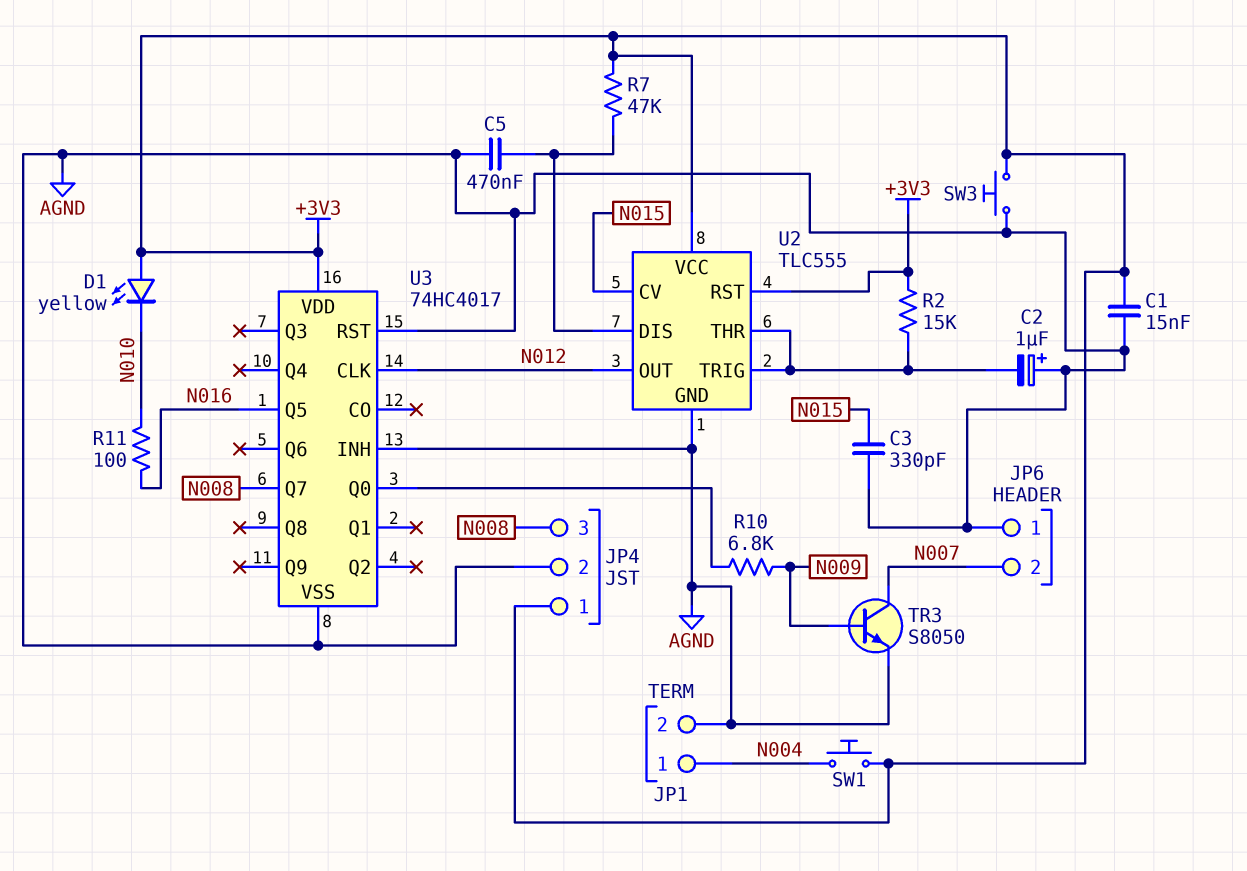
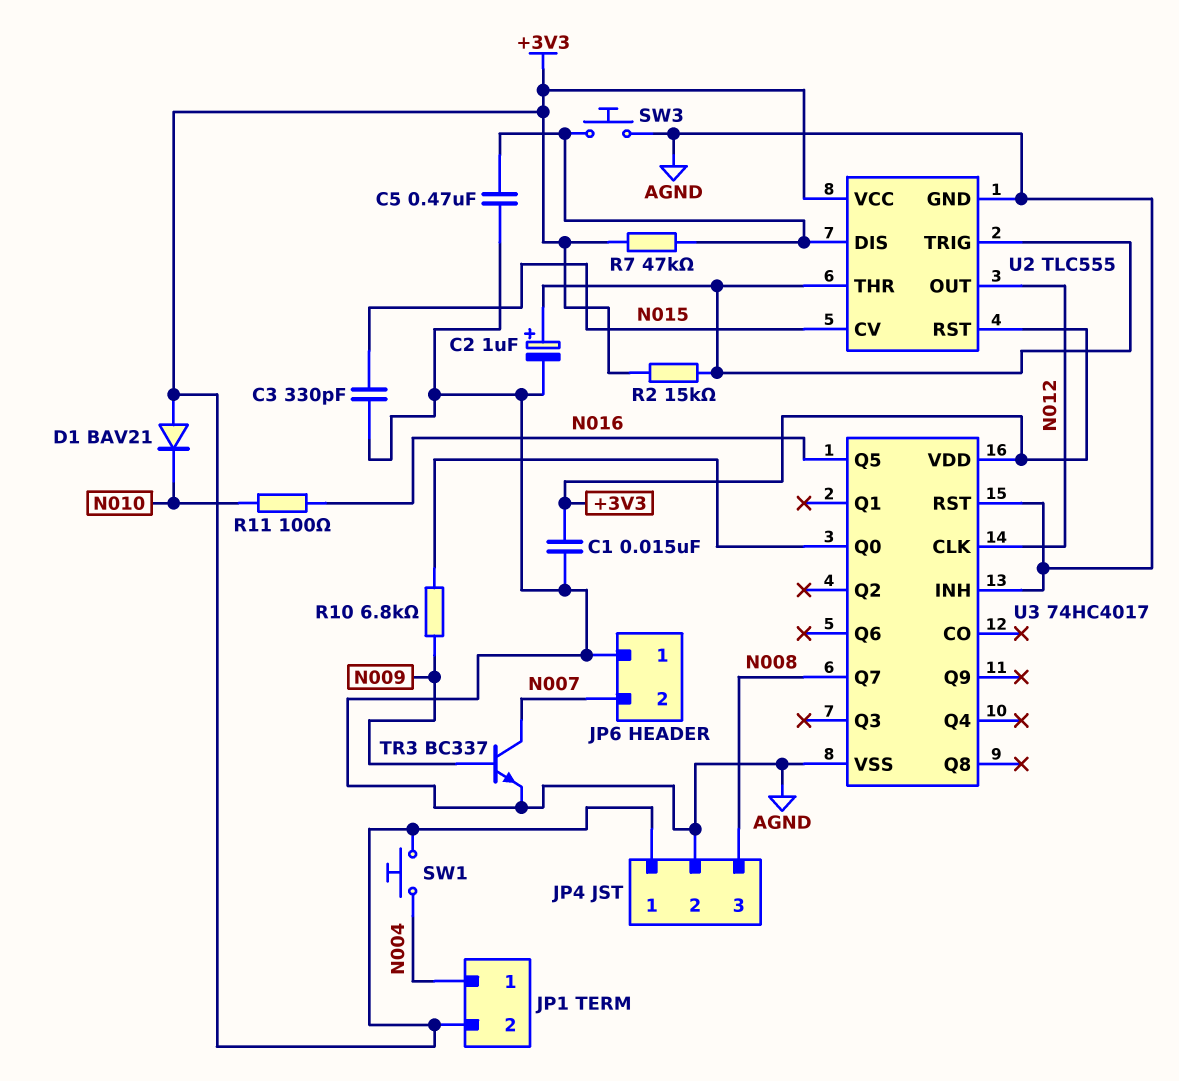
C2: 1uF (plus AGND, minus U2/THR) -> 1uF (plus U2/THR, minus AGND)
D1: LED yellow (A +3V3, K N010) -> diode BAV21 (A +3V3, K N010)
JP1 pin 2: AGND -> +3V3
SW3: button (+3V3, AGND) -> button (AGND, U2/DIS)
TR3: NPN S8050 (B N009, C N007, E AGND) -> NPN BC337 (B N009, C N007, E AGND)

